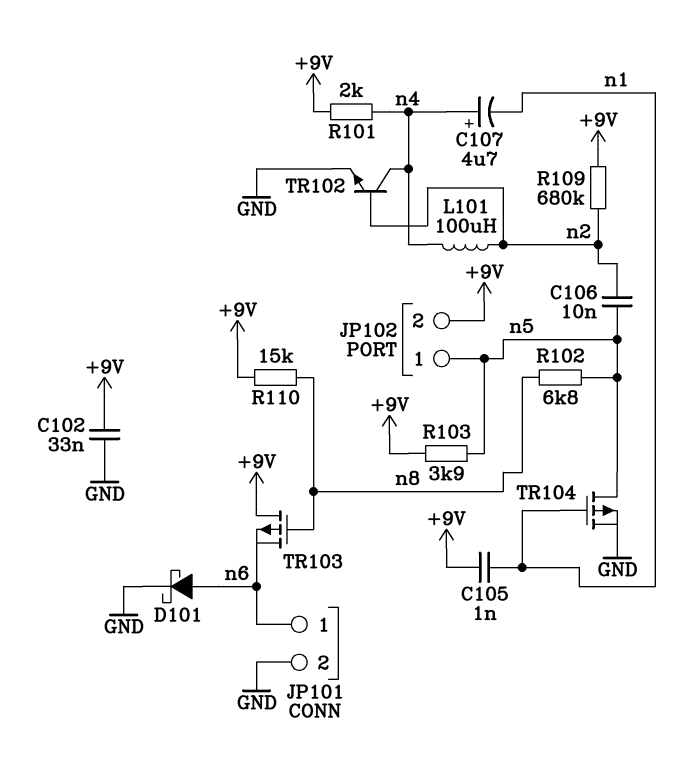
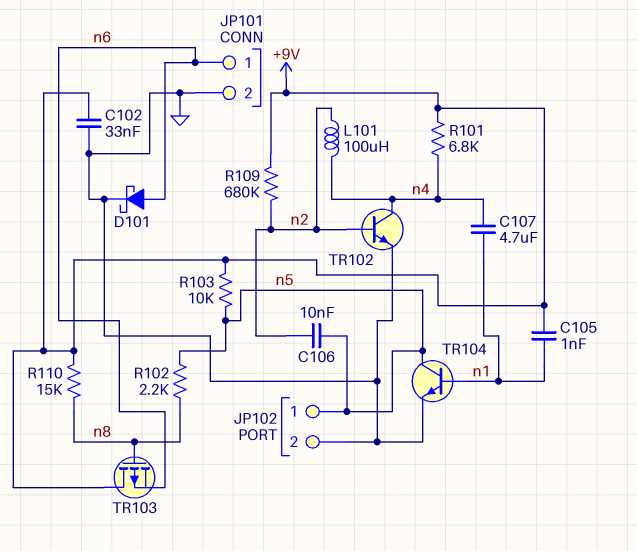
C107: 4.7uF (plus n4, minus n1) -> 4.7uF (n1, n4)
JP102 pin 2: +9V -> GND
R101: 2k (+9V, n4) -> 6.8k (+9V, n4)
R102: 6.8k (n5, n8) -> 2.2k (n5, n8)
R103: 3.9k (+9V, n5) -> 10k (+9V, n5)
TR104: PMOS (G n1, D n5, S GND) -> NPN (B n1, C n5, E GND)

